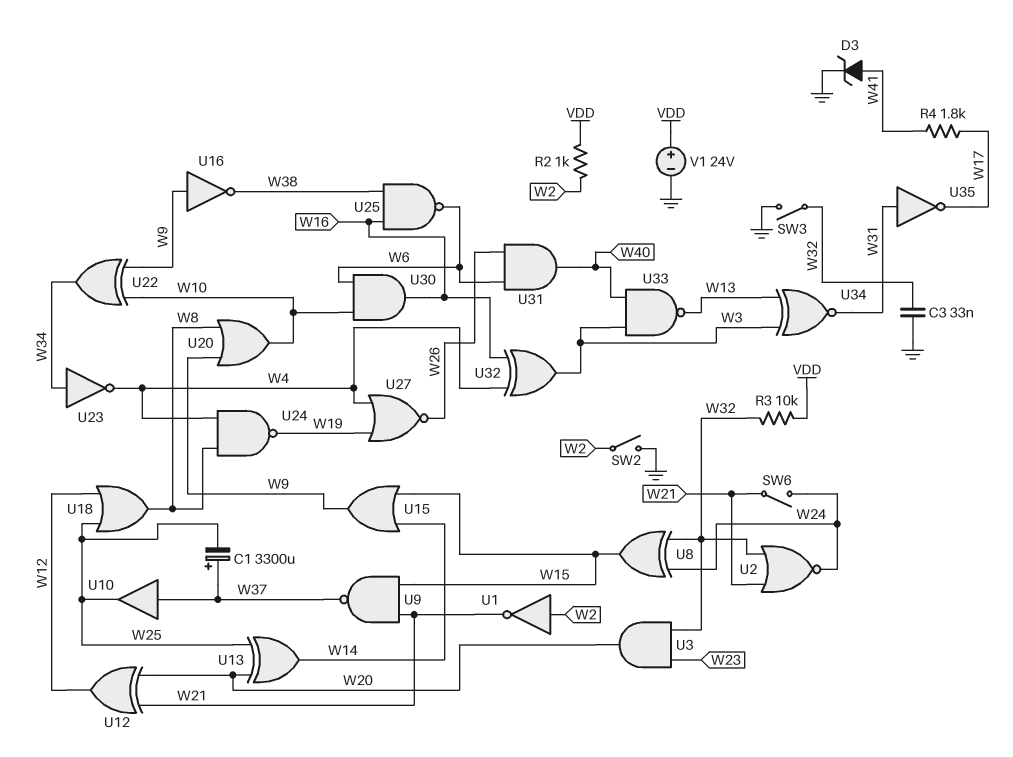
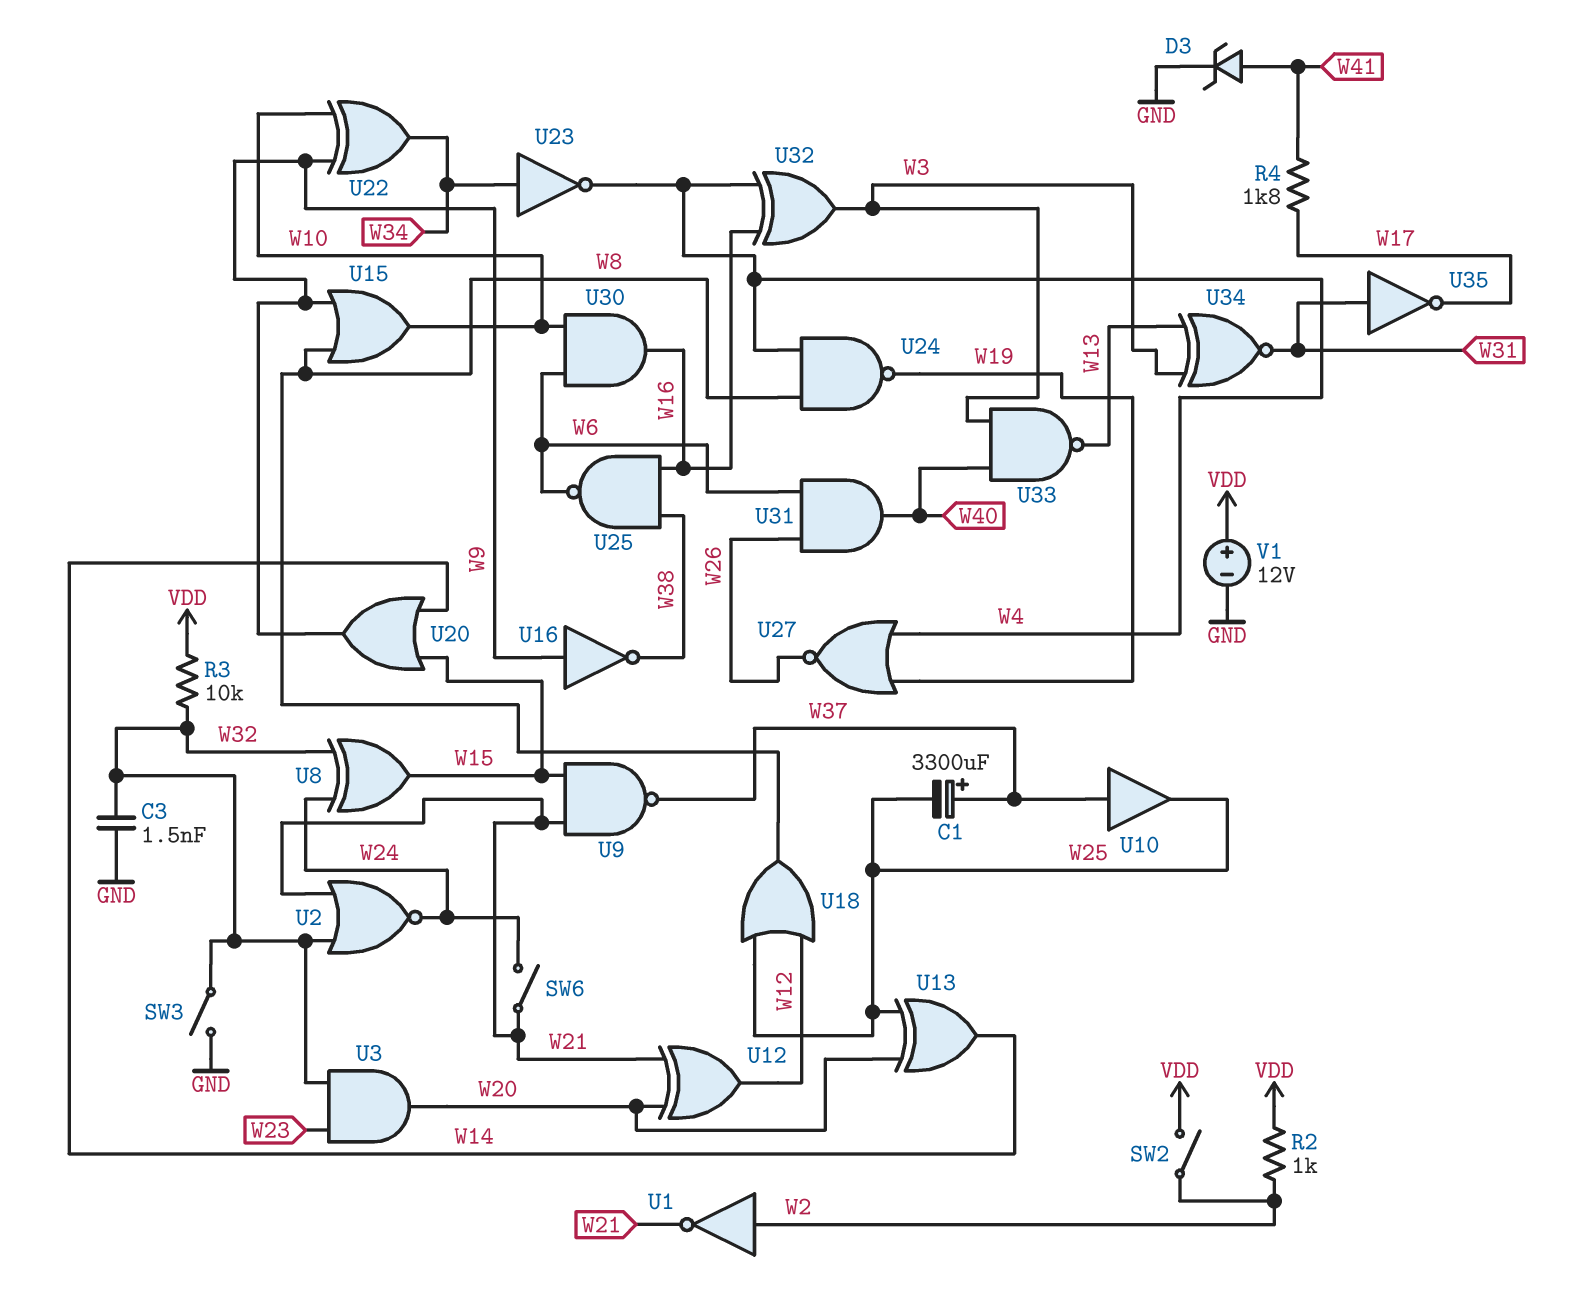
C3: 33nF (GND, W32) -> 1.5nF (GND, W32)
SW2: switch (GND, W2) -> switch (VDD, W2)
U15: OR (in W14, in W15, out W9) -> OR (in W8, in W9, out W10)
U20: OR (in W8, in W9, out W10) -> OR (in W14, in W15, out W9)
V1: 24V (plus VDD, minus GND) -> 12V (plus VDD, minus GND)

